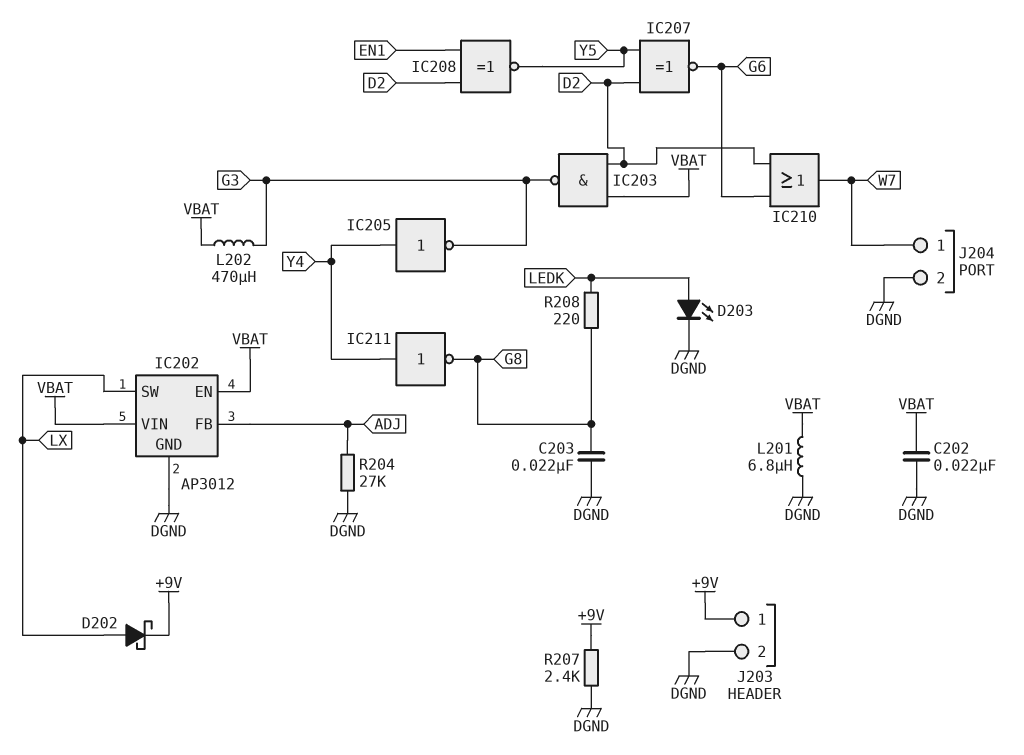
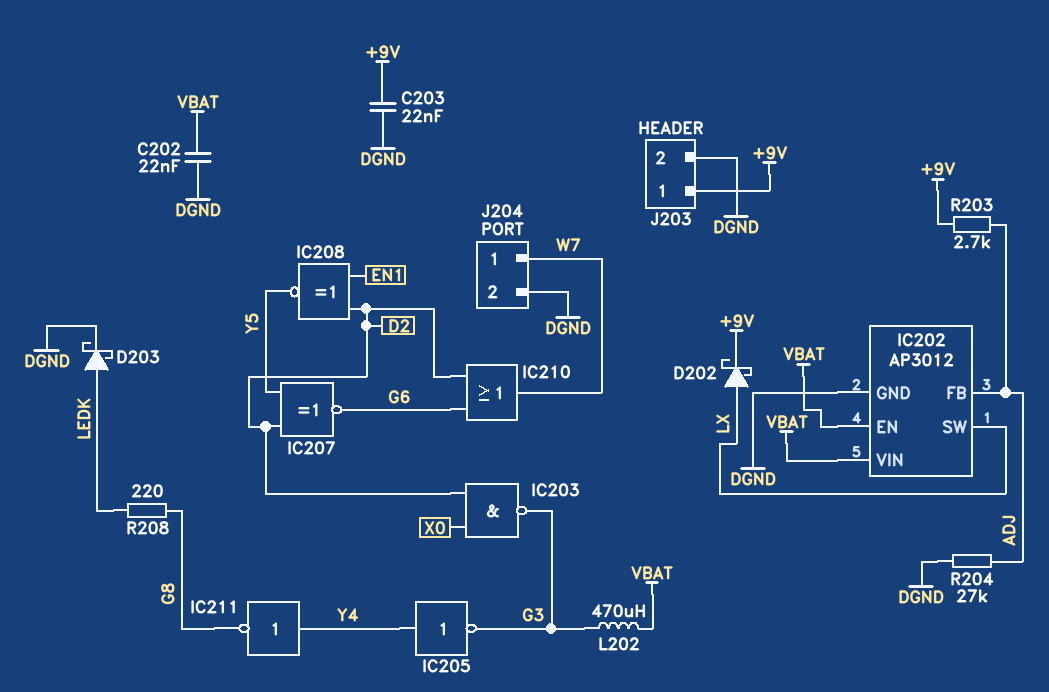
C203: 22nF (DGND, G8) -> 22nF (+9V, DGND)
D203: LED (A LEDK, K DGND) -> schottky (A LEDK, K DGND)
IC203: NAND (in D2, in VBAT, out G3) -> NAND (in D2, in X0, out G3)
L201: 6.8uH (DGND, VBAT) -> none
R203: none -> 2.7k (+9V, ADJ)
R207: 2.4k (+9V, DGND) -> none

